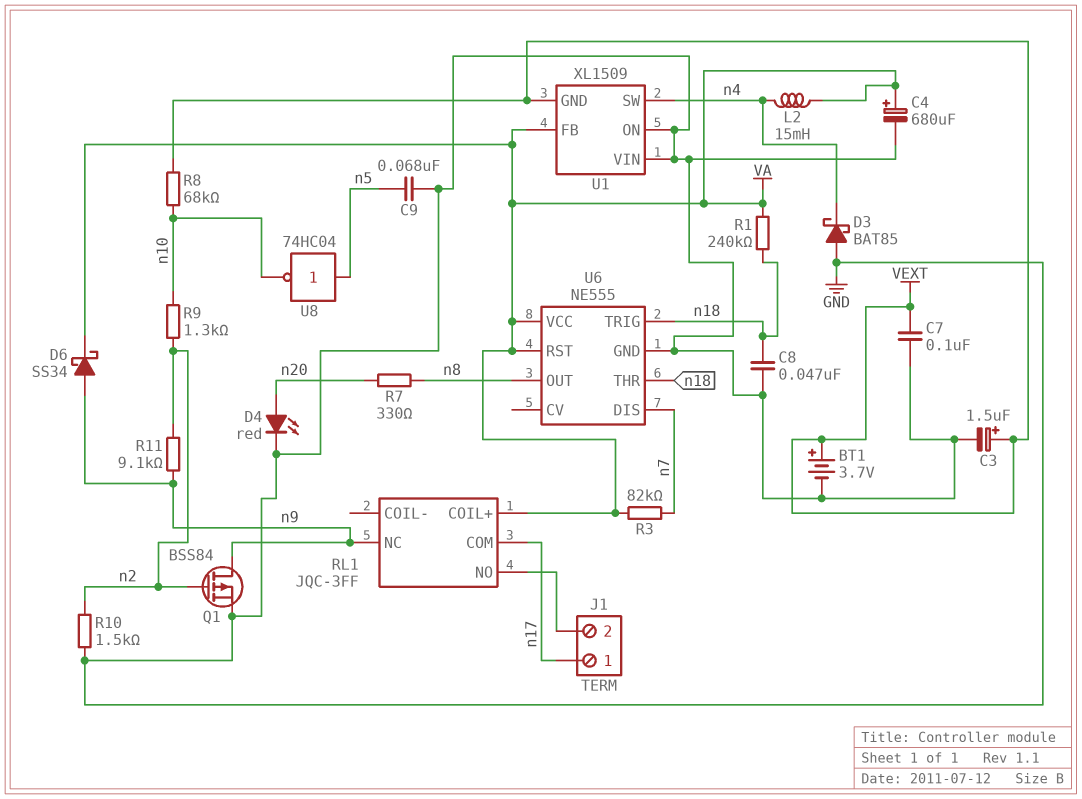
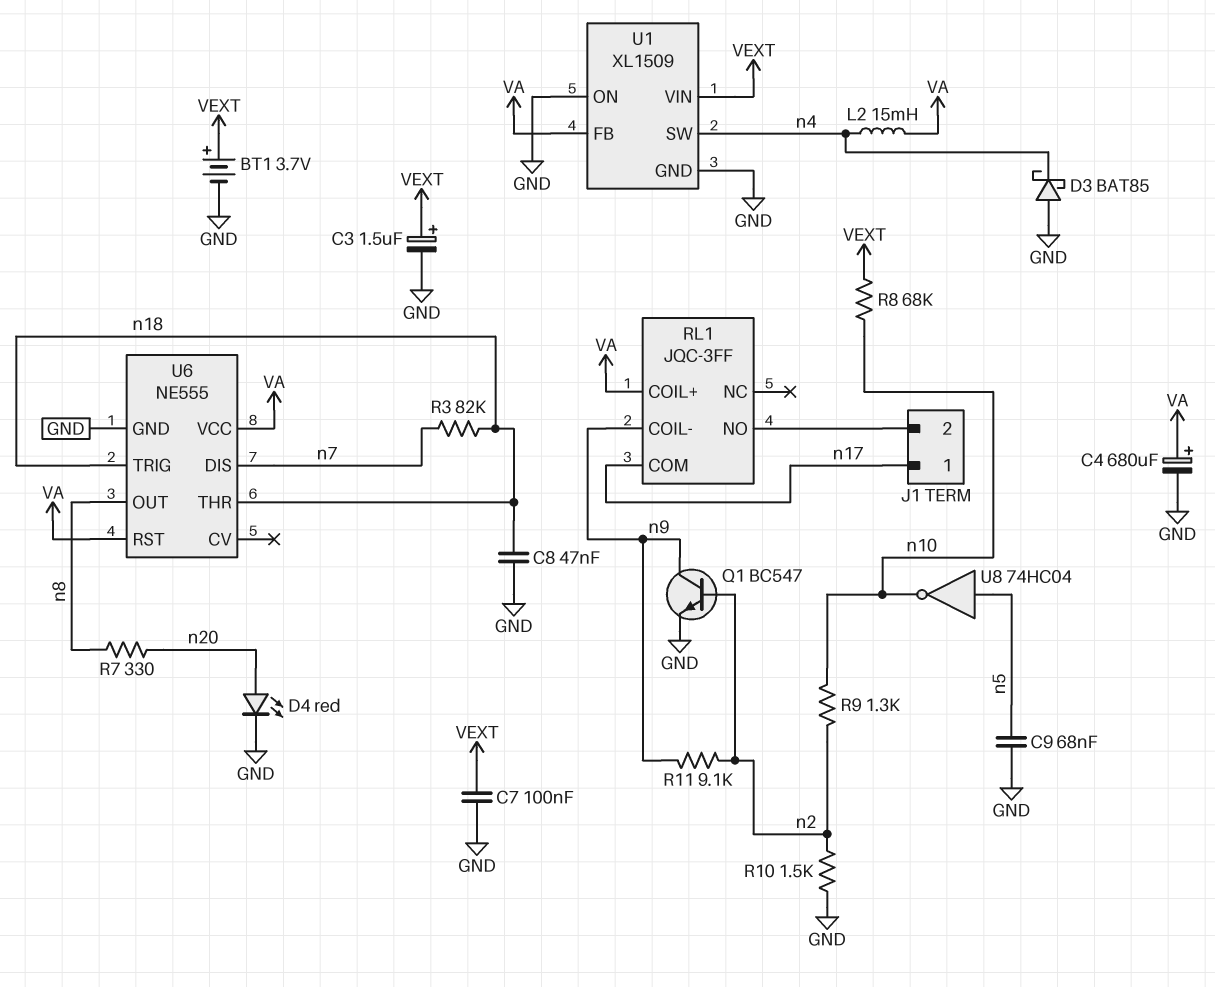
D6: schottky SS34 (A n9, K VA) -> none
Q1: PMOS BSS84 (G n2, D n9, S GND) -> NPN BC547 (B n2, C n9, E GND)
R1: 240k (VA, n18) -> none
R3: 82k (VA, n7) -> 82k (n7, n18)
RL1 pin COIL-: none -> n9
RL1 pin NC: n9 -> none
U1 pin GND: VEXT -> GND
U1 pin VIN: GND -> VEXT

